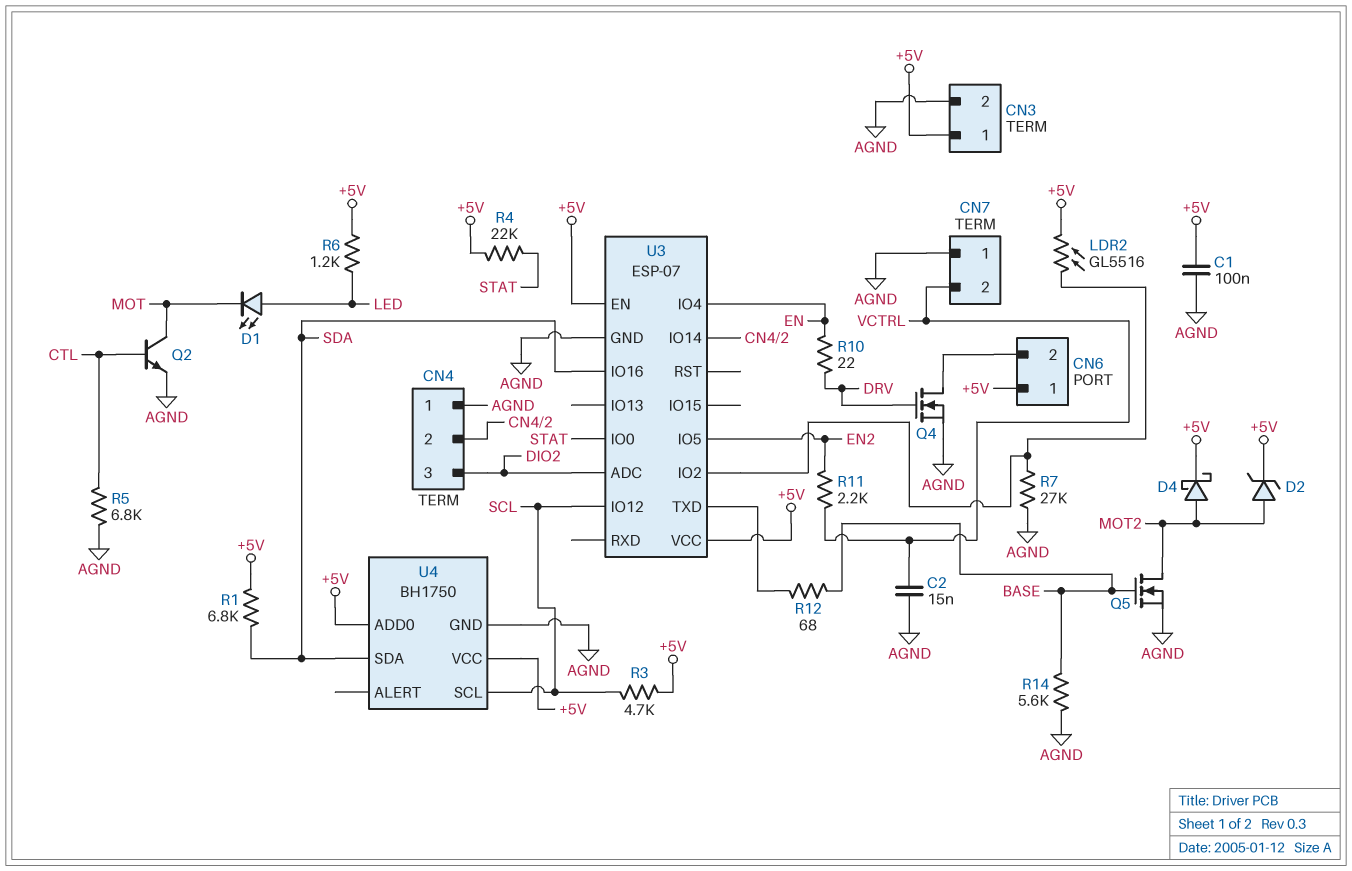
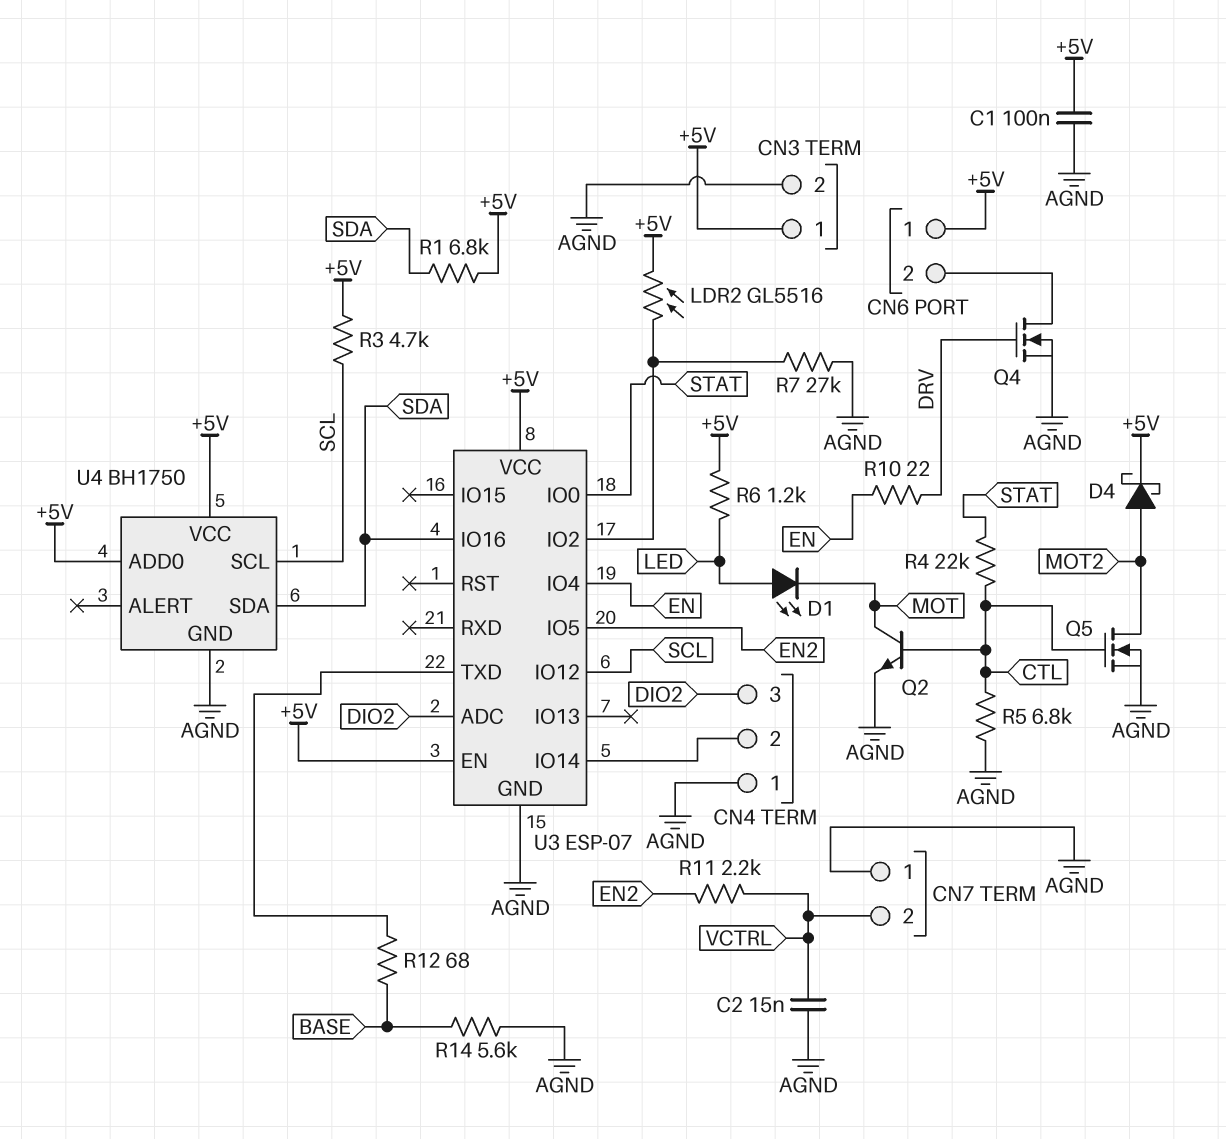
D2: zener (A MOT2, K +5V) -> none
Q5: NMOS (G BASE, D MOT2, S AGND) -> NMOS (G CTL, D MOT2, S AGND)
R4: 22k (+5V, STAT) -> 22k (CTL, STAT)

